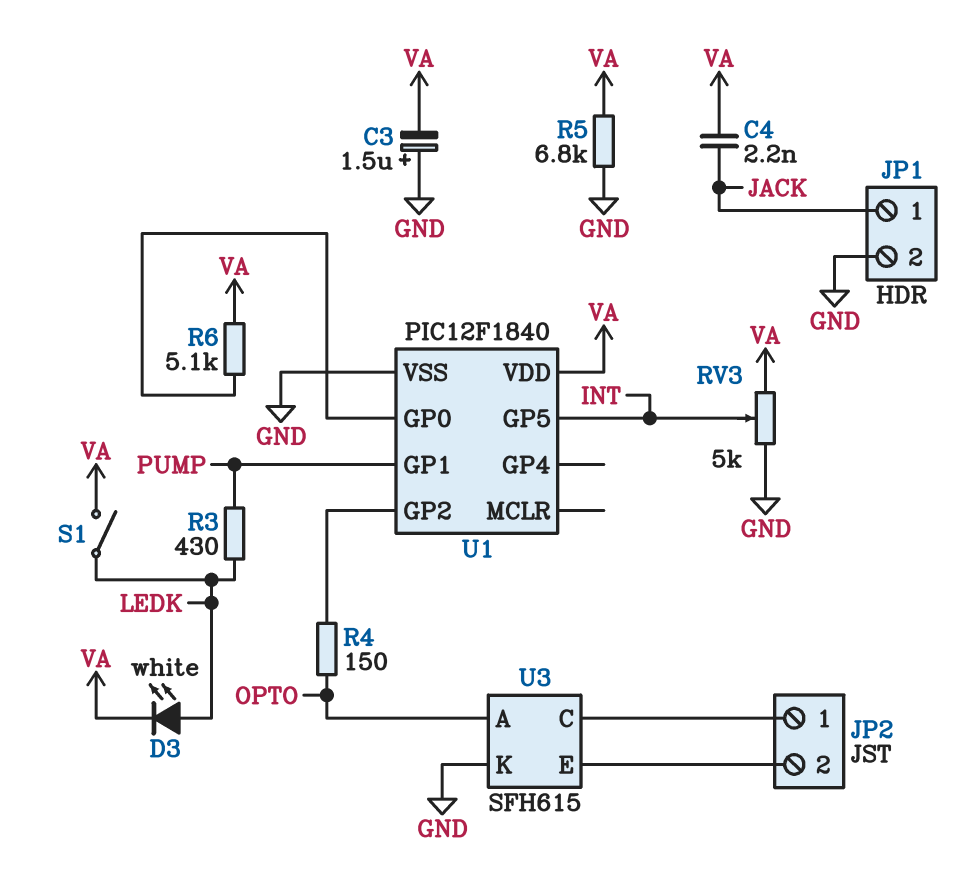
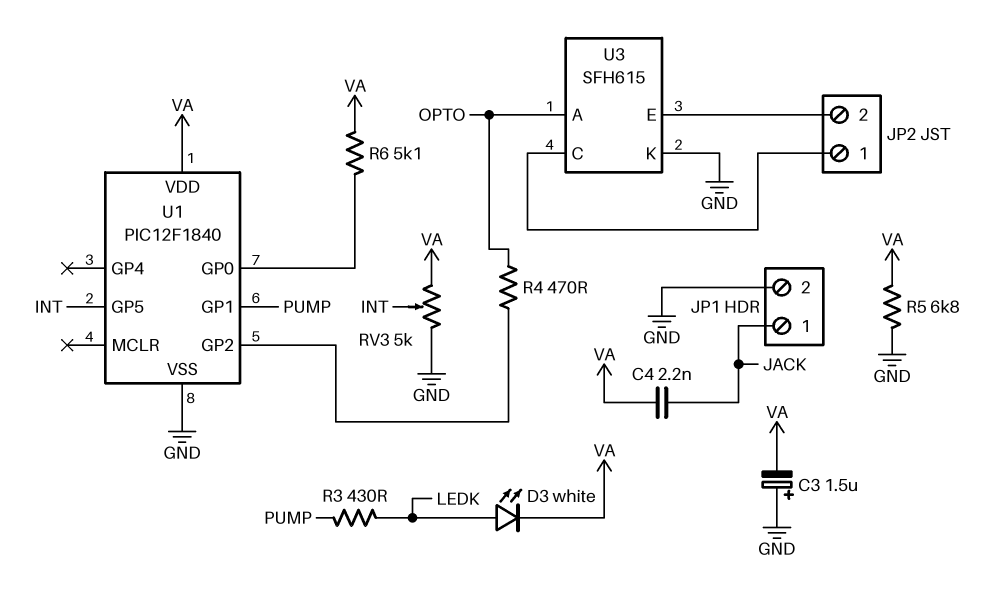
R4: 150 (OPTO, U1/GP2) -> 470 (OPTO, U1/GP2)
S1: switch (LEDK, VA) -> none

